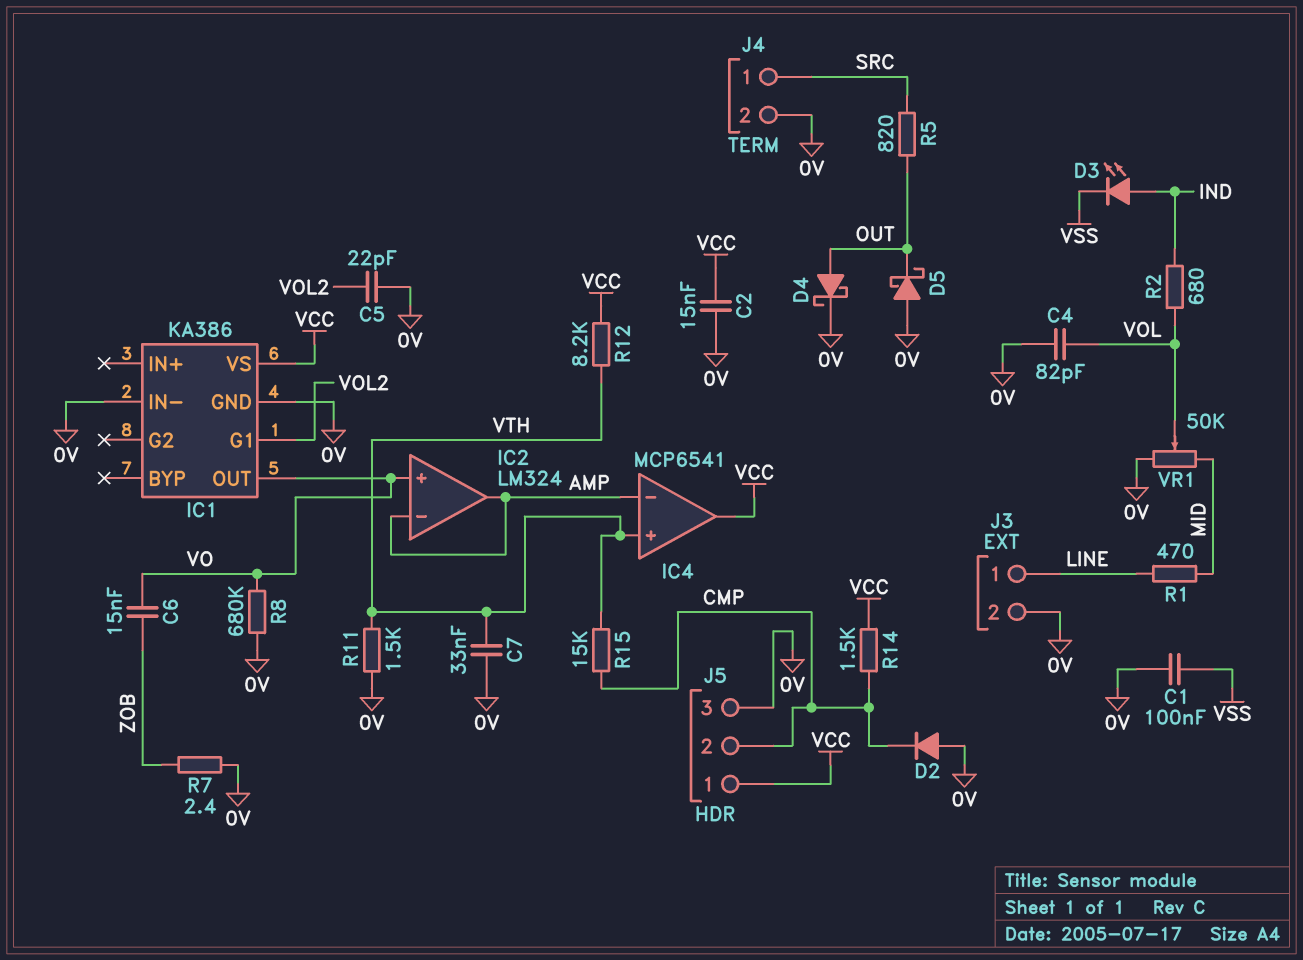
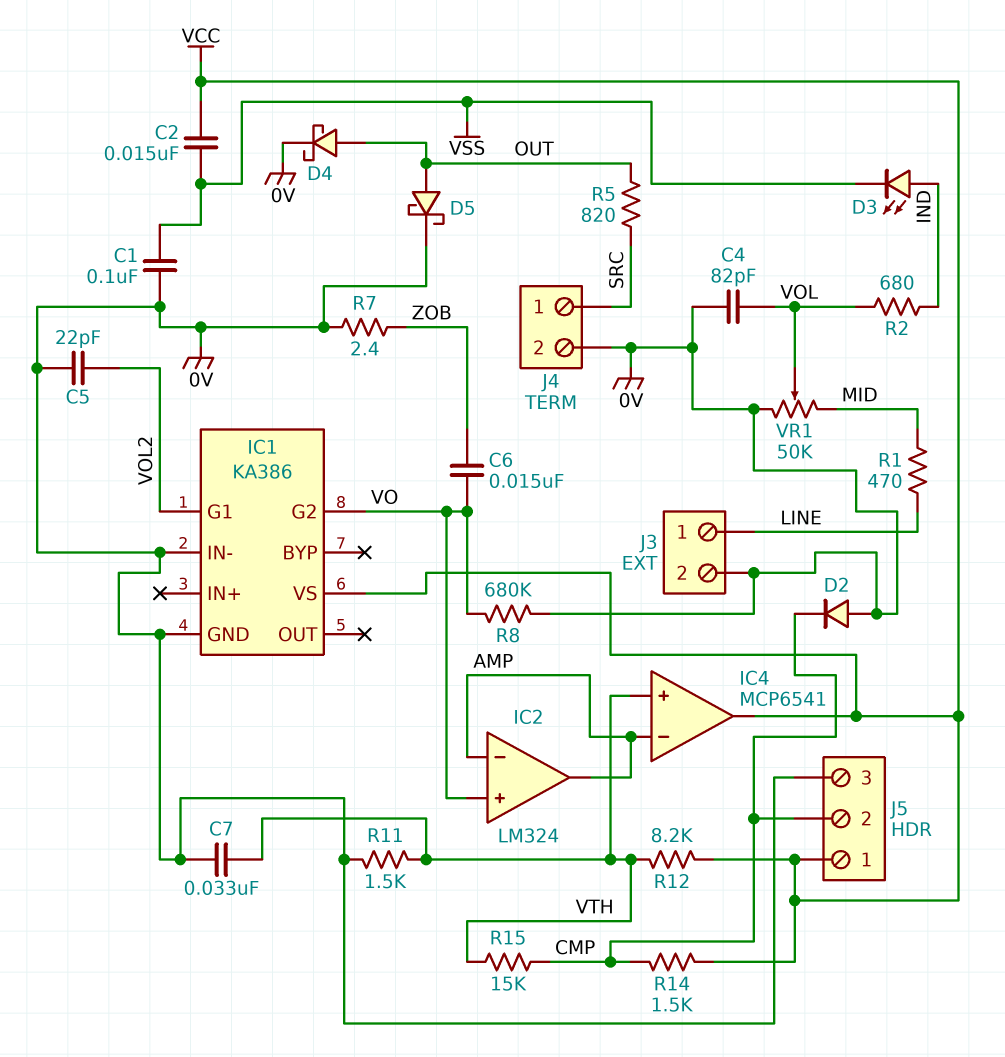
C2: 15nF (0V, VCC) -> 15nF (VCC, VSS)
D5: schottky (A 0V, K OUT) -> schottky (A OUT, K 0V)
IC1 pin G2: none -> VO
IC1 pin OUT: VO -> none

